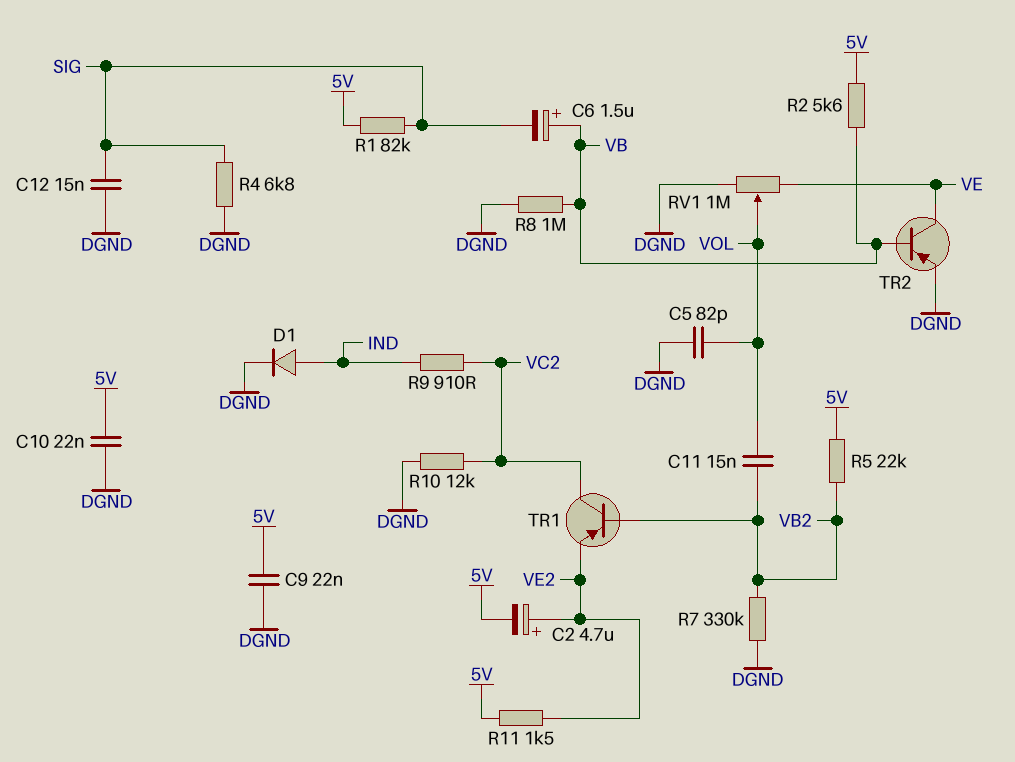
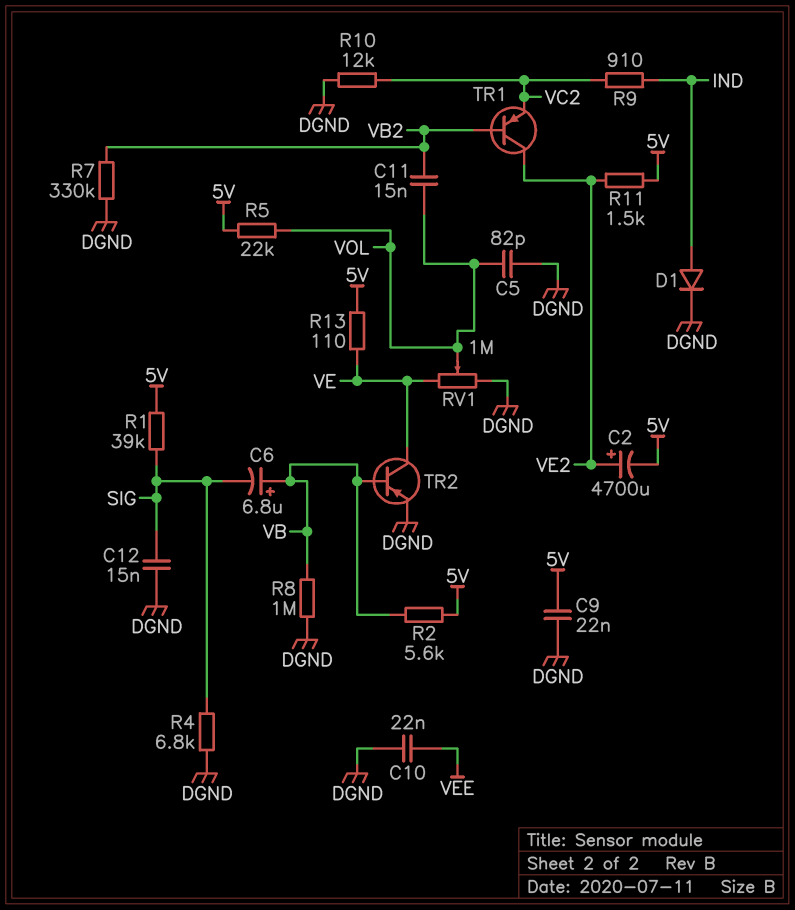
C2: 4.7uF (plus VE2, minus 5V) -> 4700uF (plus VE2, minus 5V)
C6: 1.5uF (plus VB, minus SIG) -> 6.8uF (plus VB, minus SIG)
C10: 22nF (5V, DGND) -> 22nF (DGND, VEE)
R1: 82k (5V, SIG) -> 39k (5V, SIG)
R5: 22k (5V, VB2) -> 22k (5V, VOL)
R13: none -> 110 (5V, VE)
TR1: PNP (B VB2, C VC2, E VE2) -> PNP (B VB2, C VE2, E VC2)

